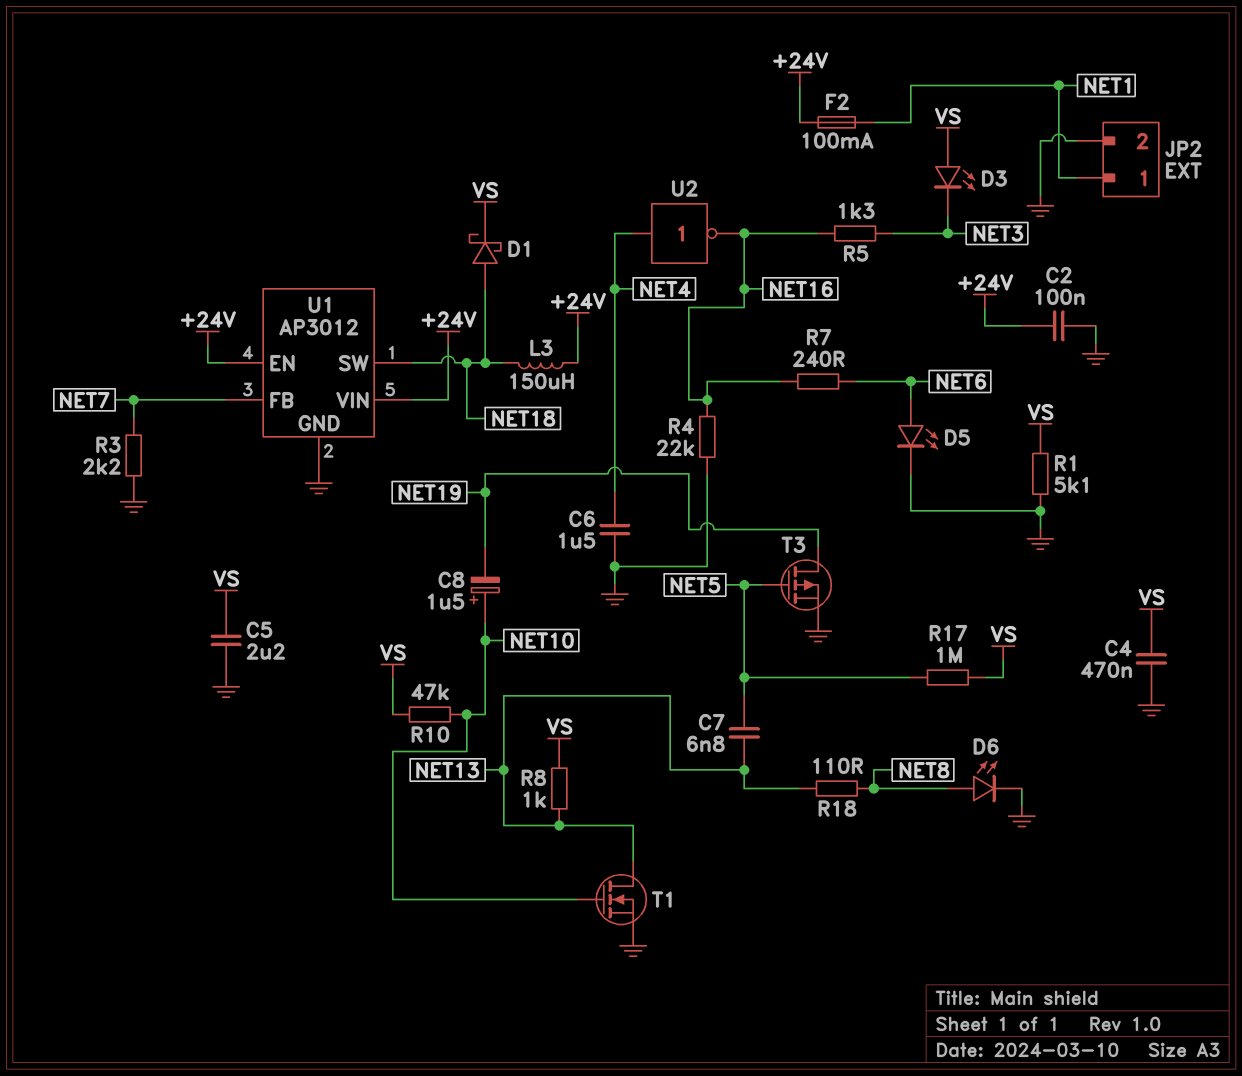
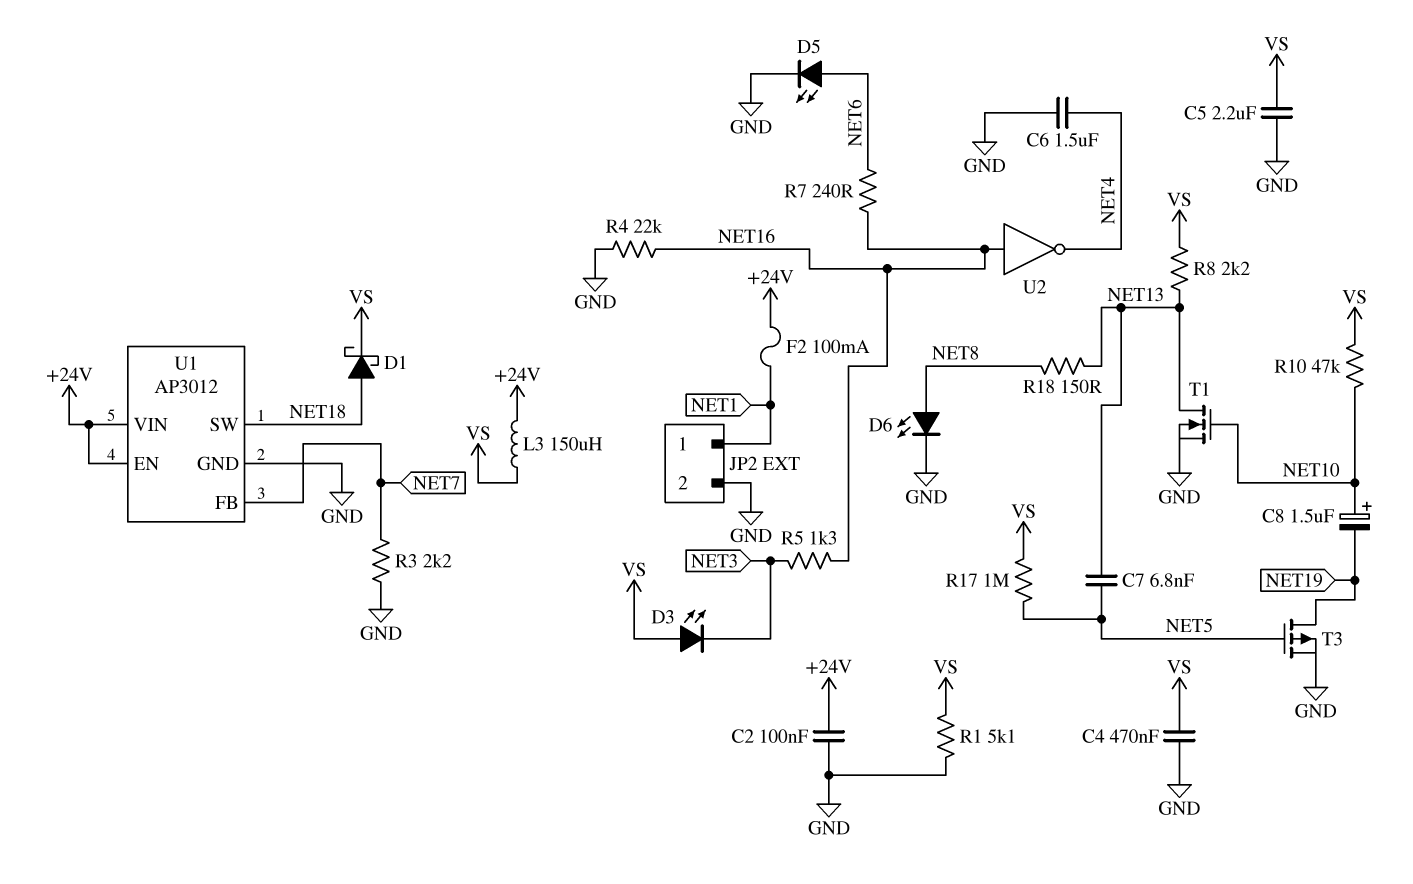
L3: 150uH (+24V, NET18) -> 150uH (+24V, VS)
R8: 1k (NET13, VS) -> 2.2k (NET13, VS)
R18: 110 (NET8, NET13) -> 150 (NET8, NET13)
U2: NOT (in NET4, out NET16) -> NOT (in NET16, out NET4)

